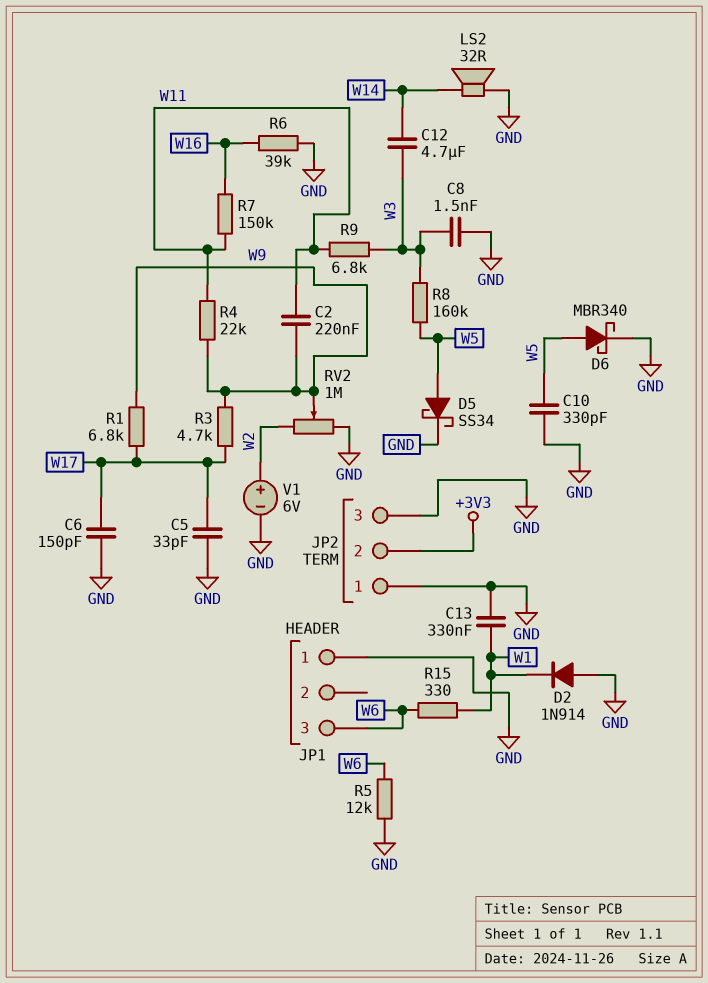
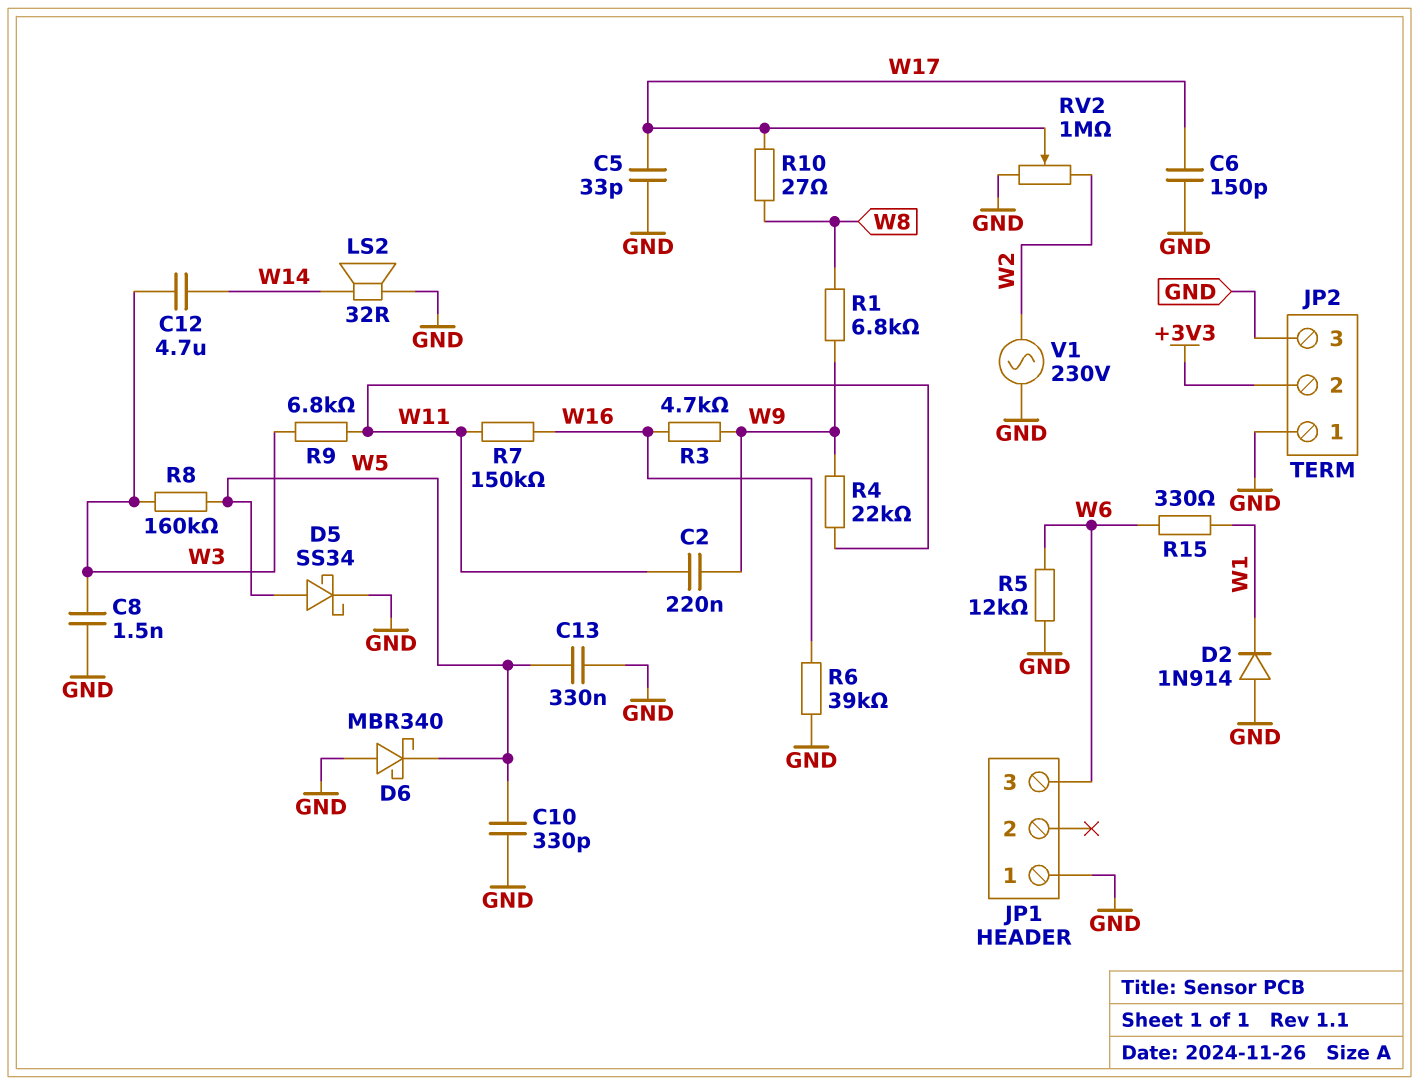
C13: 330nF (GND, W1) -> 330nF (GND, W5)
D6: schottky MBR340 (A W5, K GND) -> schottky MBR340 (A GND, K W5)
R1: 6.8k (W9, W17) -> 6.8k (W8, W9)
R3: 4.7k (W9, W17) -> 4.7k (W9, W16)
R10: none -> 27 (W8, W17)
RV2: 1M (GND, W2, wiper W9) -> 1M (GND, W2, wiper W17)
V1: 6V (plus W2, minus GND) -> AC 230V (GND, W2)

